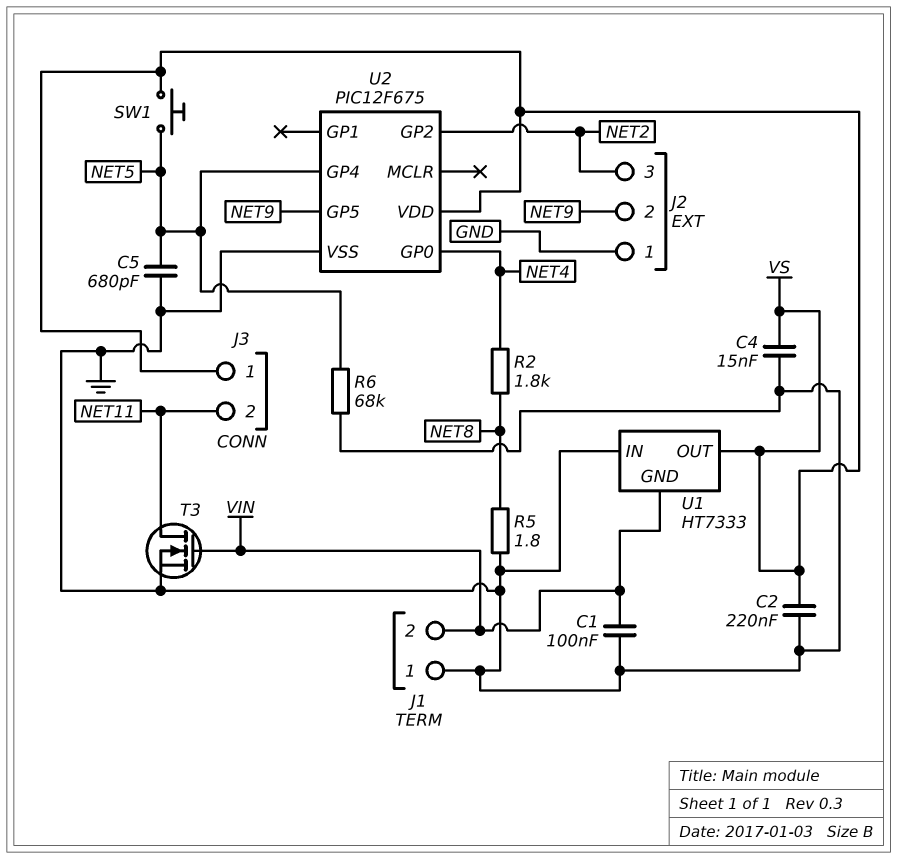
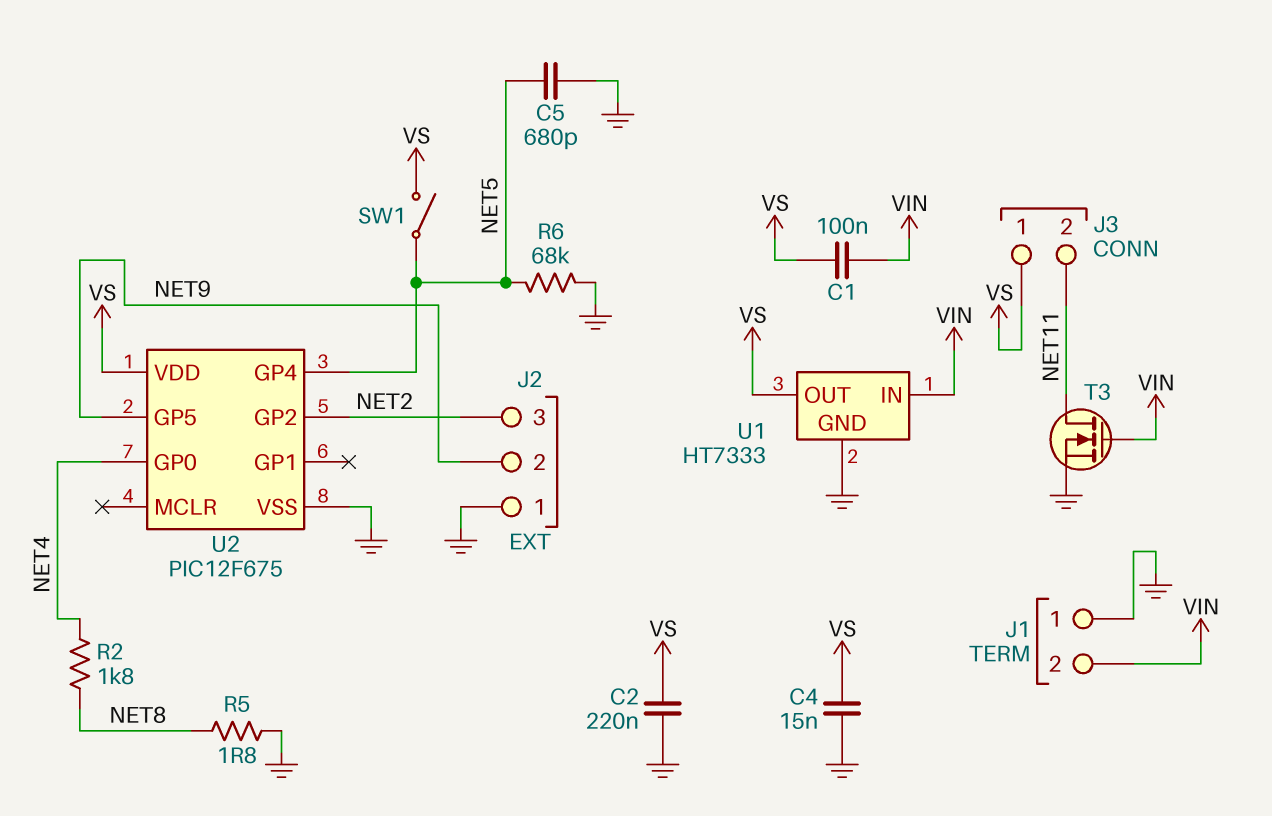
C1: 100nF (GND, VIN) -> 100nF (VIN, VS)
SW1: button (NET5, VS) -> switch (NET5, VS)
U1 pin GND: VIN -> GND
U1 pin IN: GND -> VIN

